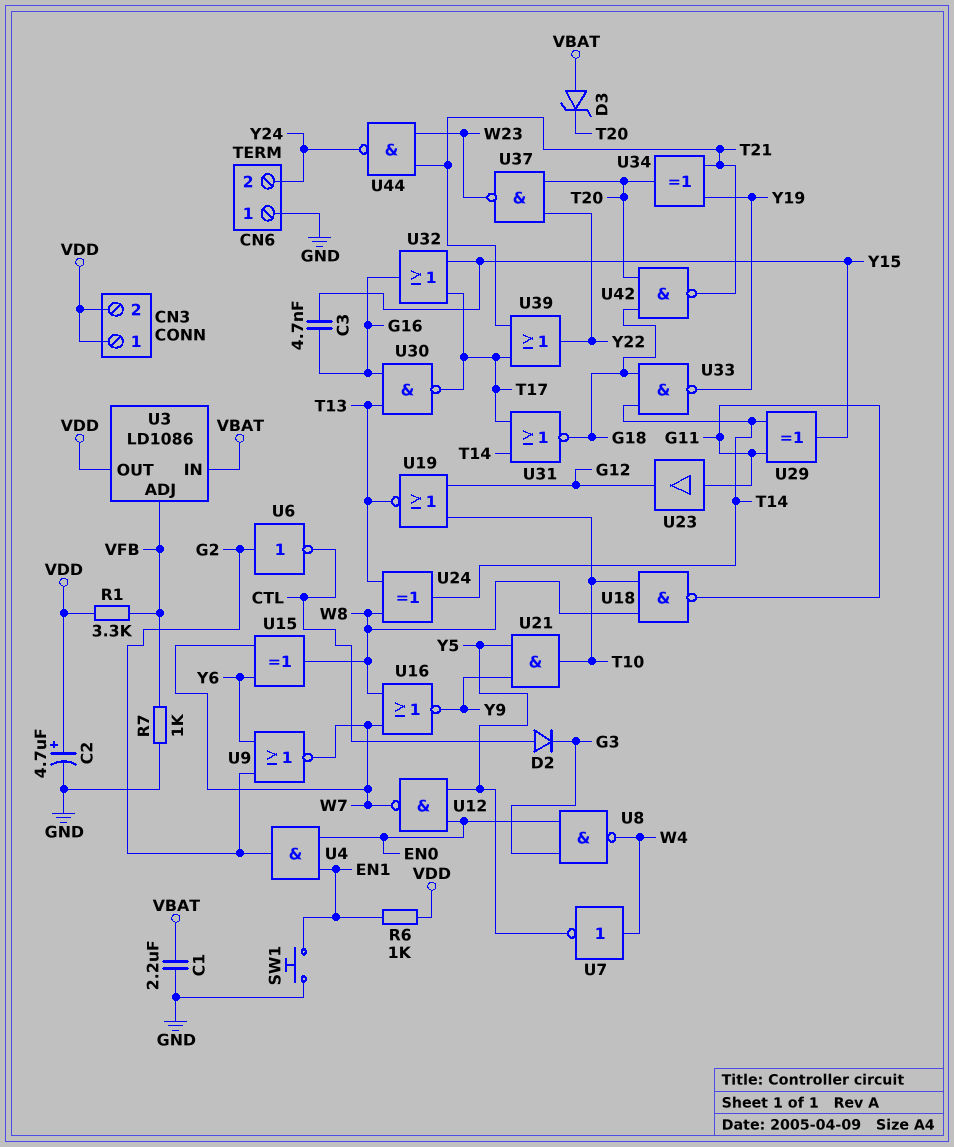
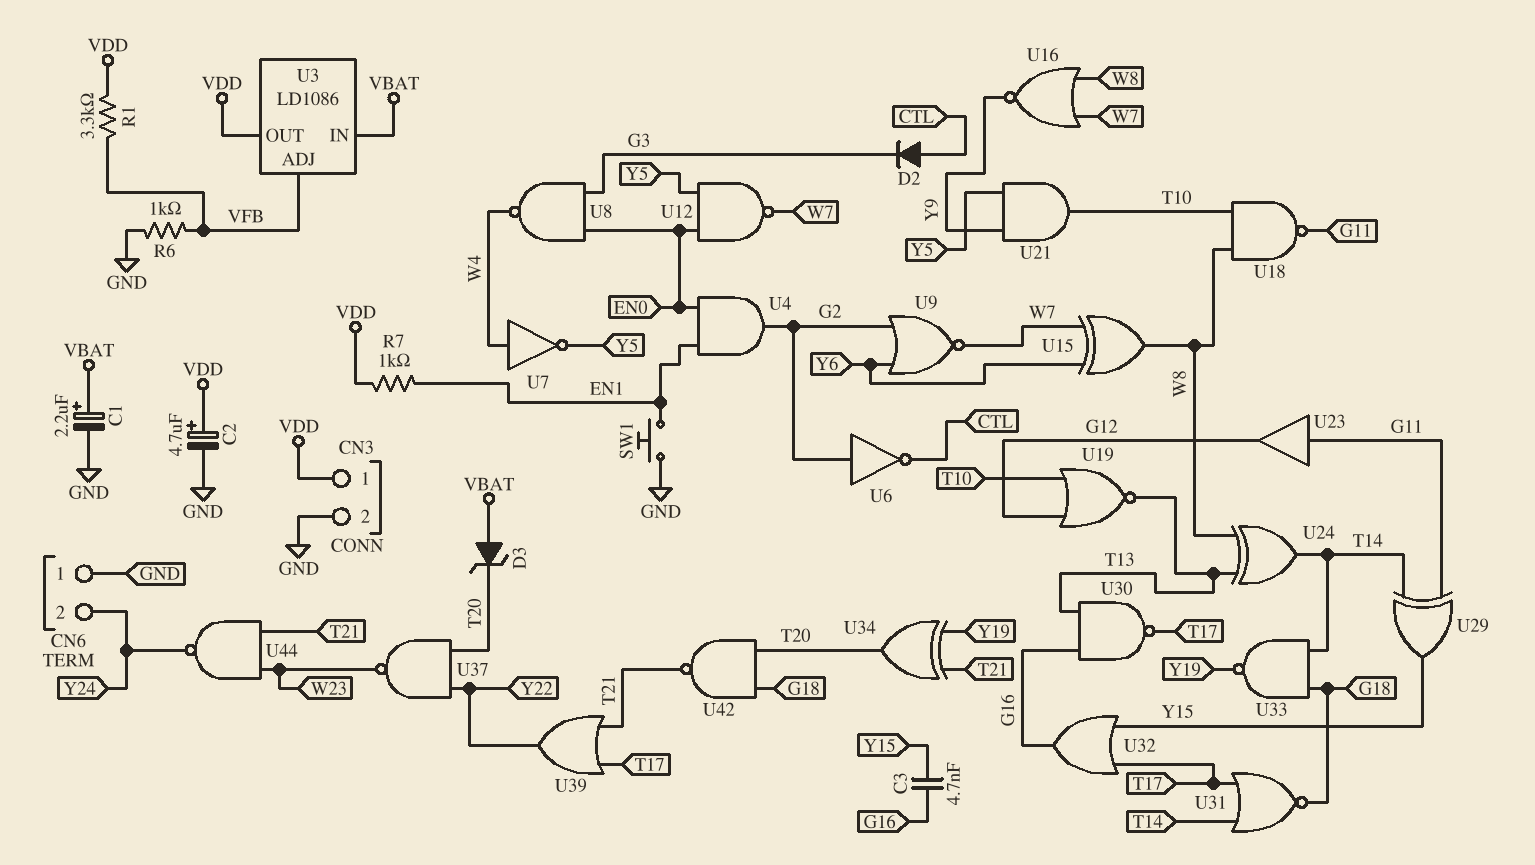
C1: 2.2uF (GND, VBAT) -> 2.2uF (plus VBAT, minus GND)
CN3 pin 2: VDD -> GND
R6: 1k (EN1, VDD) -> 1k (GND, VFB)
R7: 1k (GND, VFB) -> 1k (EN1, VDD)

